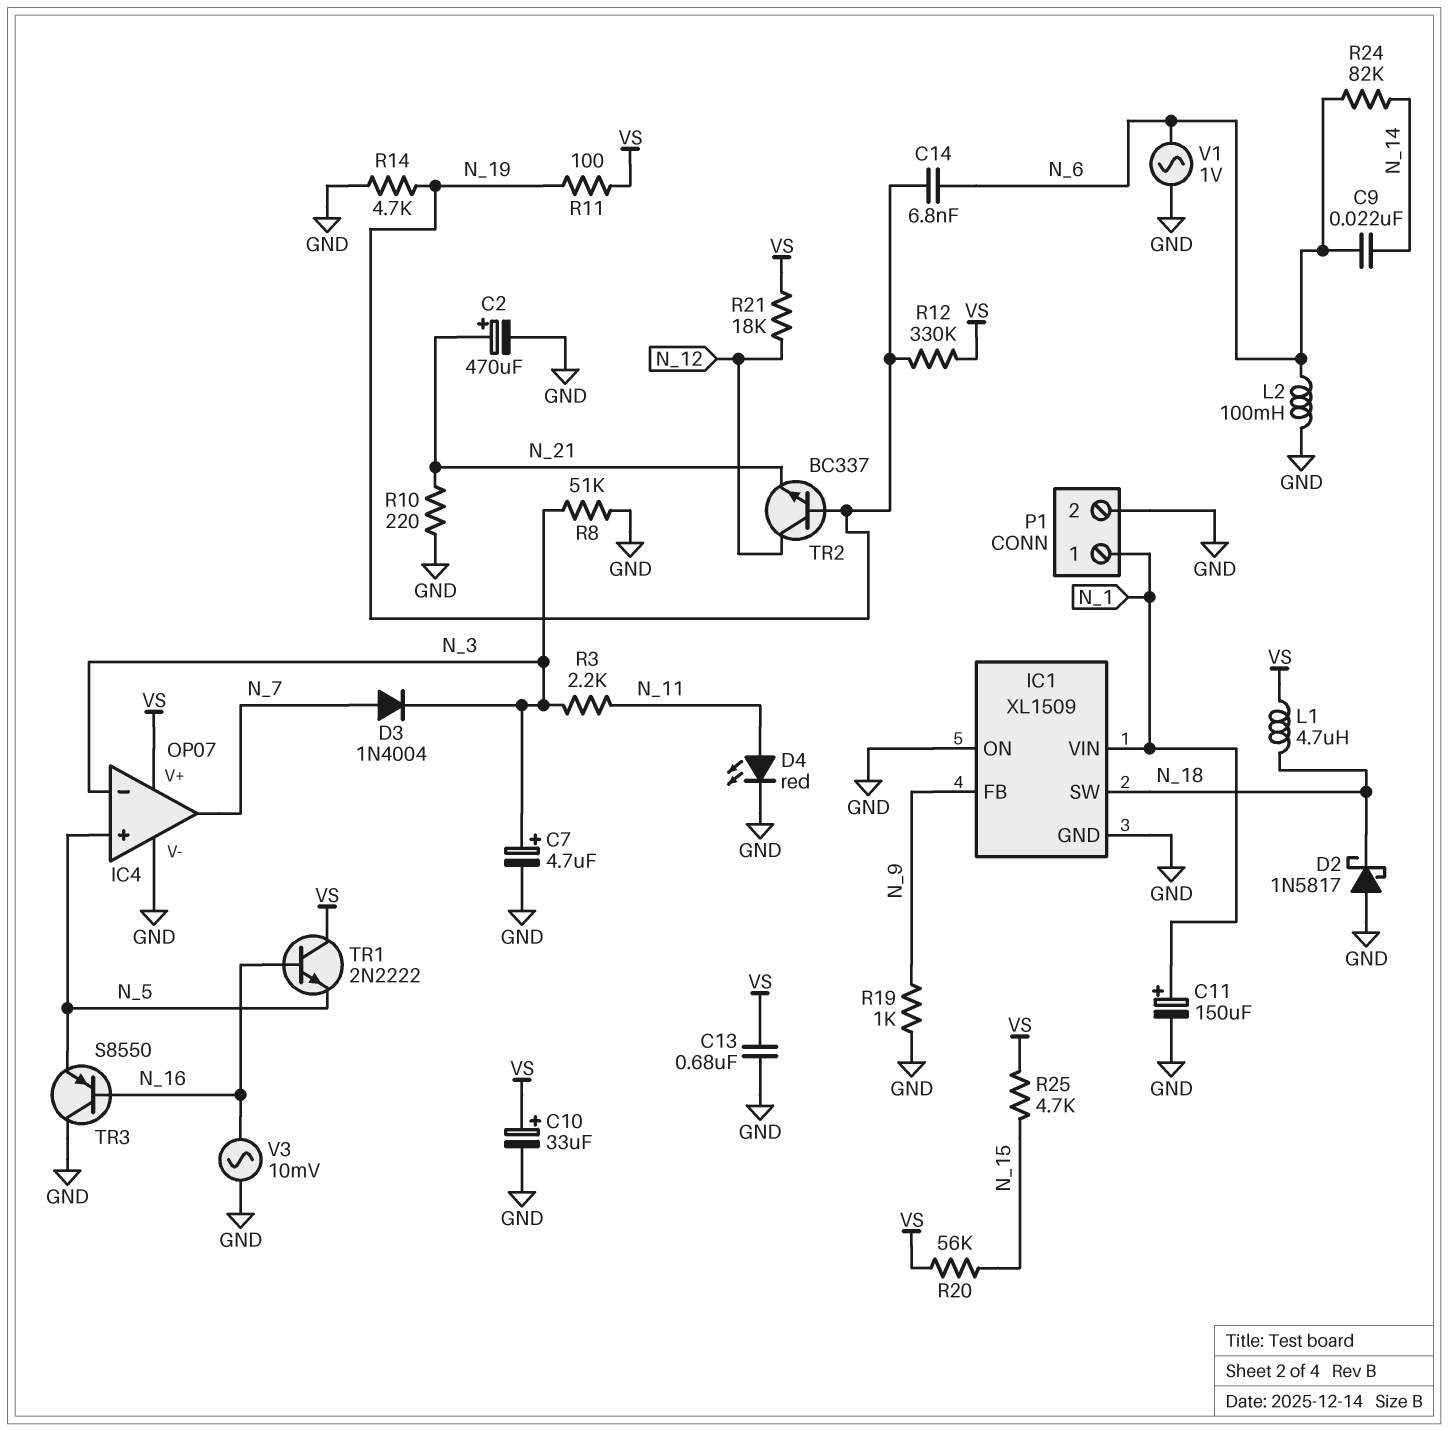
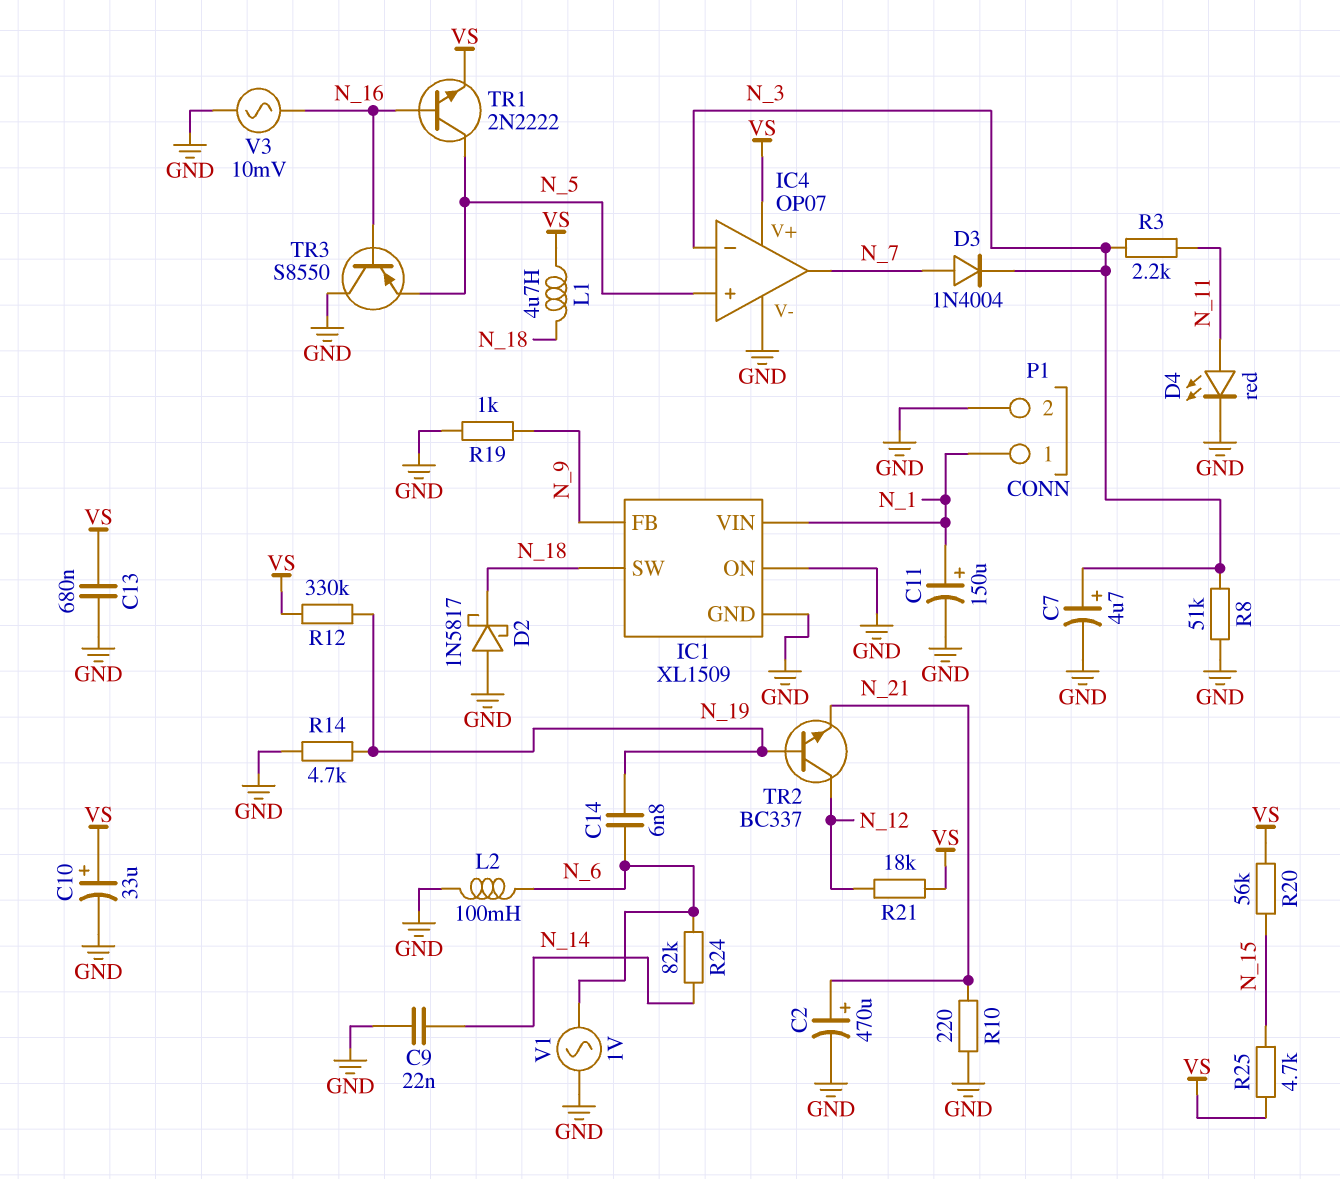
C9: 22nF (N_6, N_14) -> 22nF (GND, N_14)
R11: 100 (N_19, VS) -> none
TR1: NPN 2N2222 (B N_16, C VS, E N_5) -> NPN 2N2222 (B N_16, C N_5, E VS)

